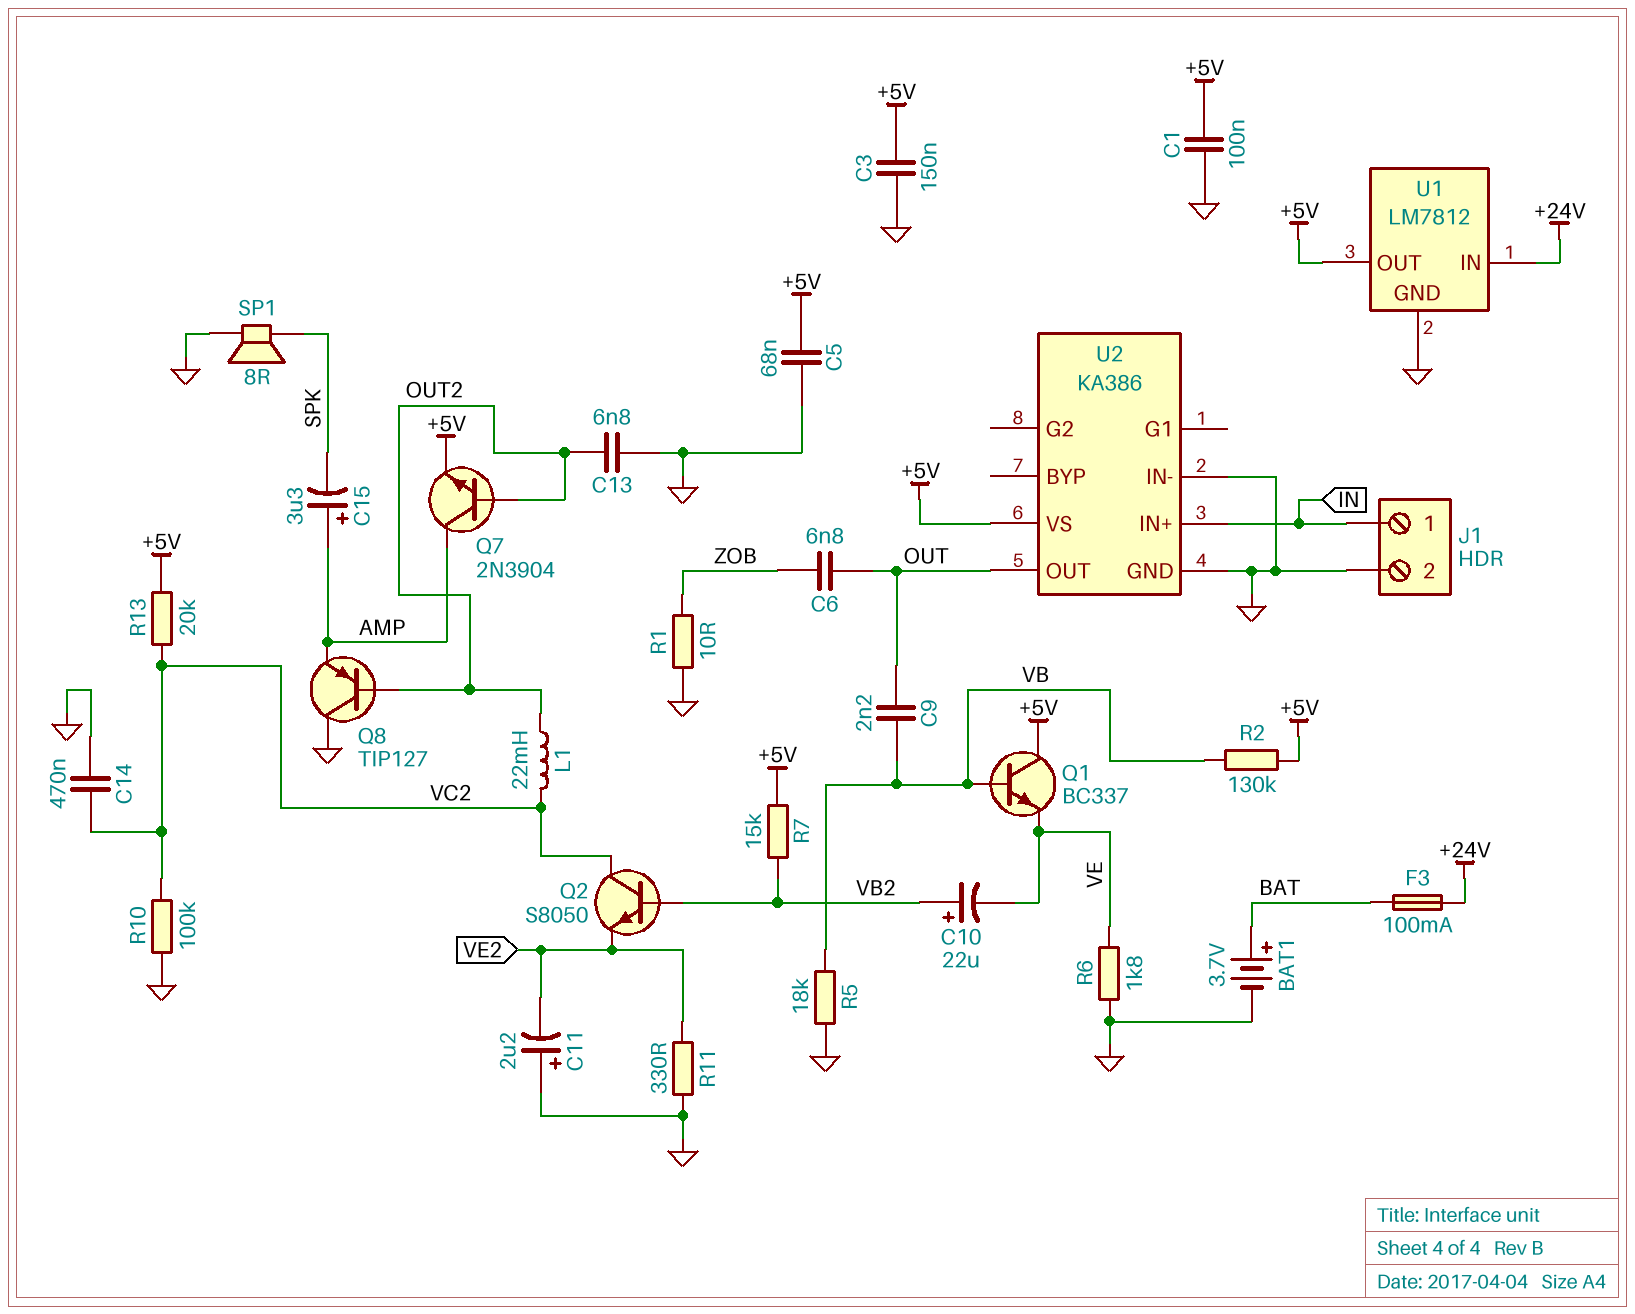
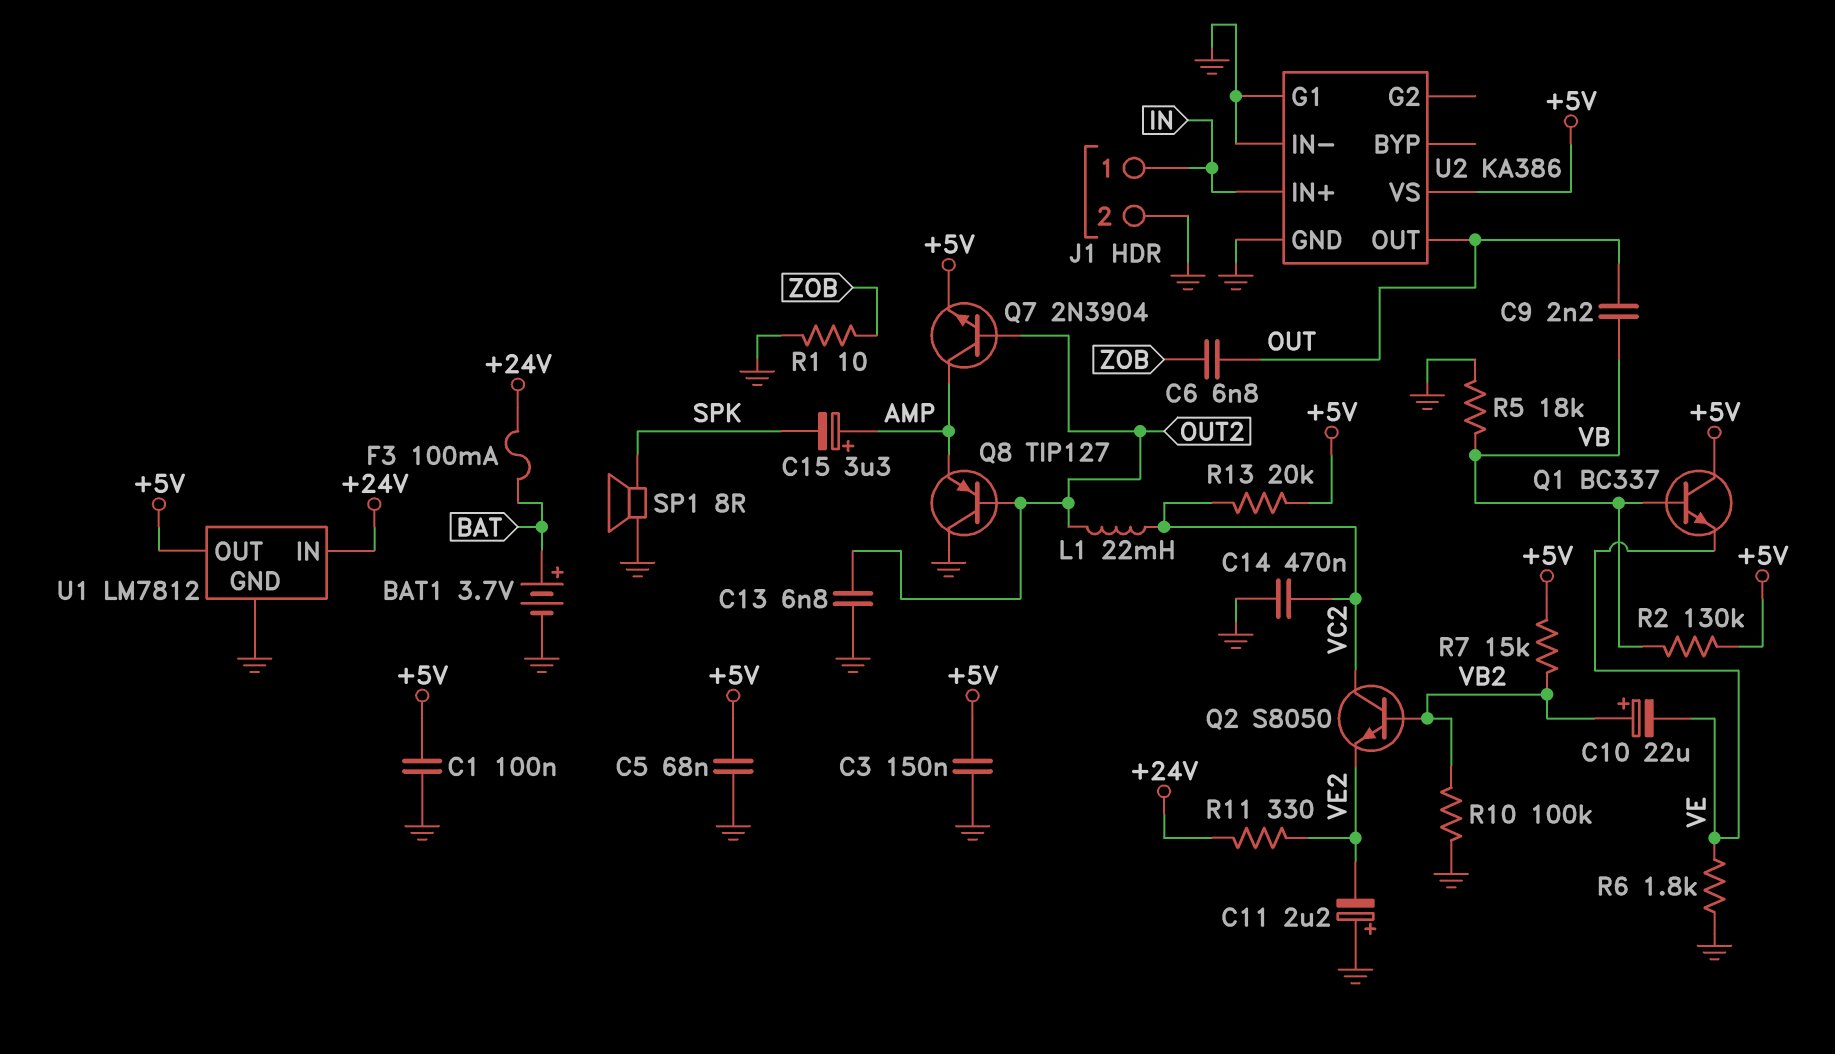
R10: 100k (GND, VC2) -> 100k (GND, VB2)
R11: 330 (GND, VE2) -> 330 (+24V, VE2)
U2 pin G1: none -> GND

